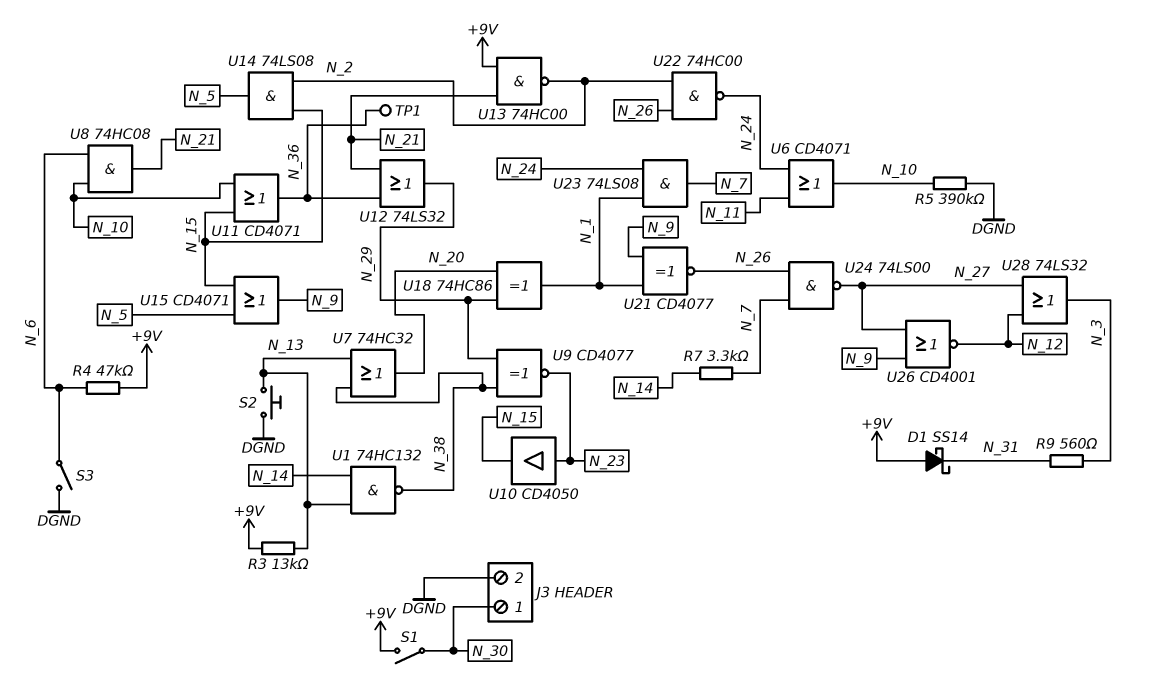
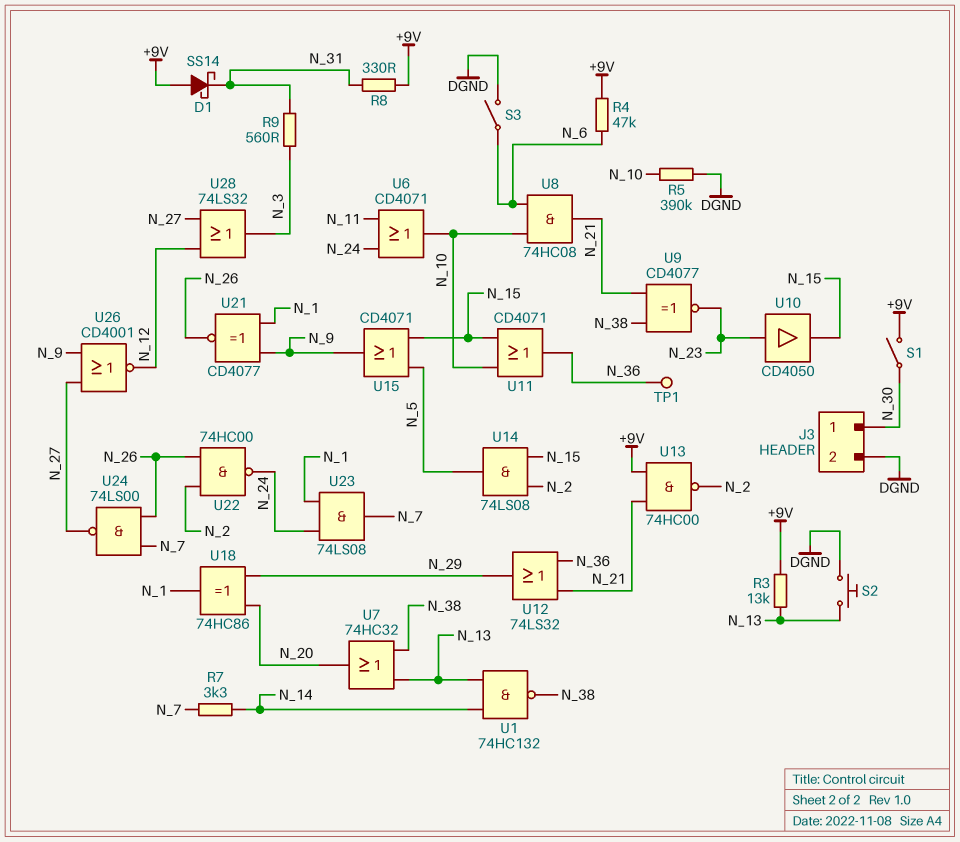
R8: none -> 330 (+9V, N_31)
U9: XNOR CD4077 (in N_29, in N_38, out N_23) -> XNOR CD4077 (in N_21, in N_38, out N_23)

